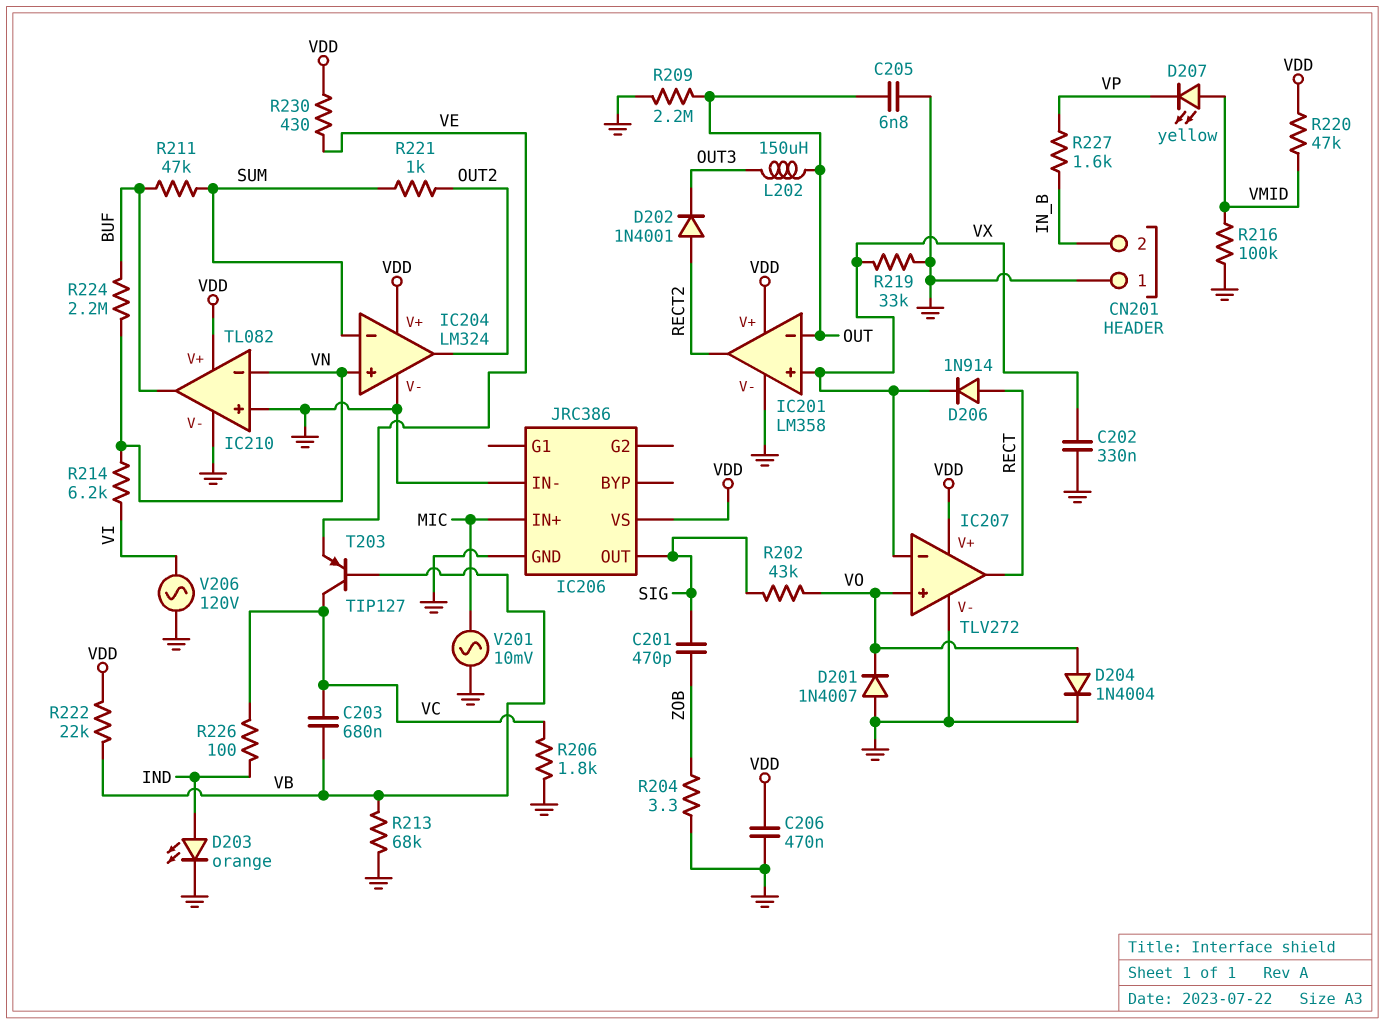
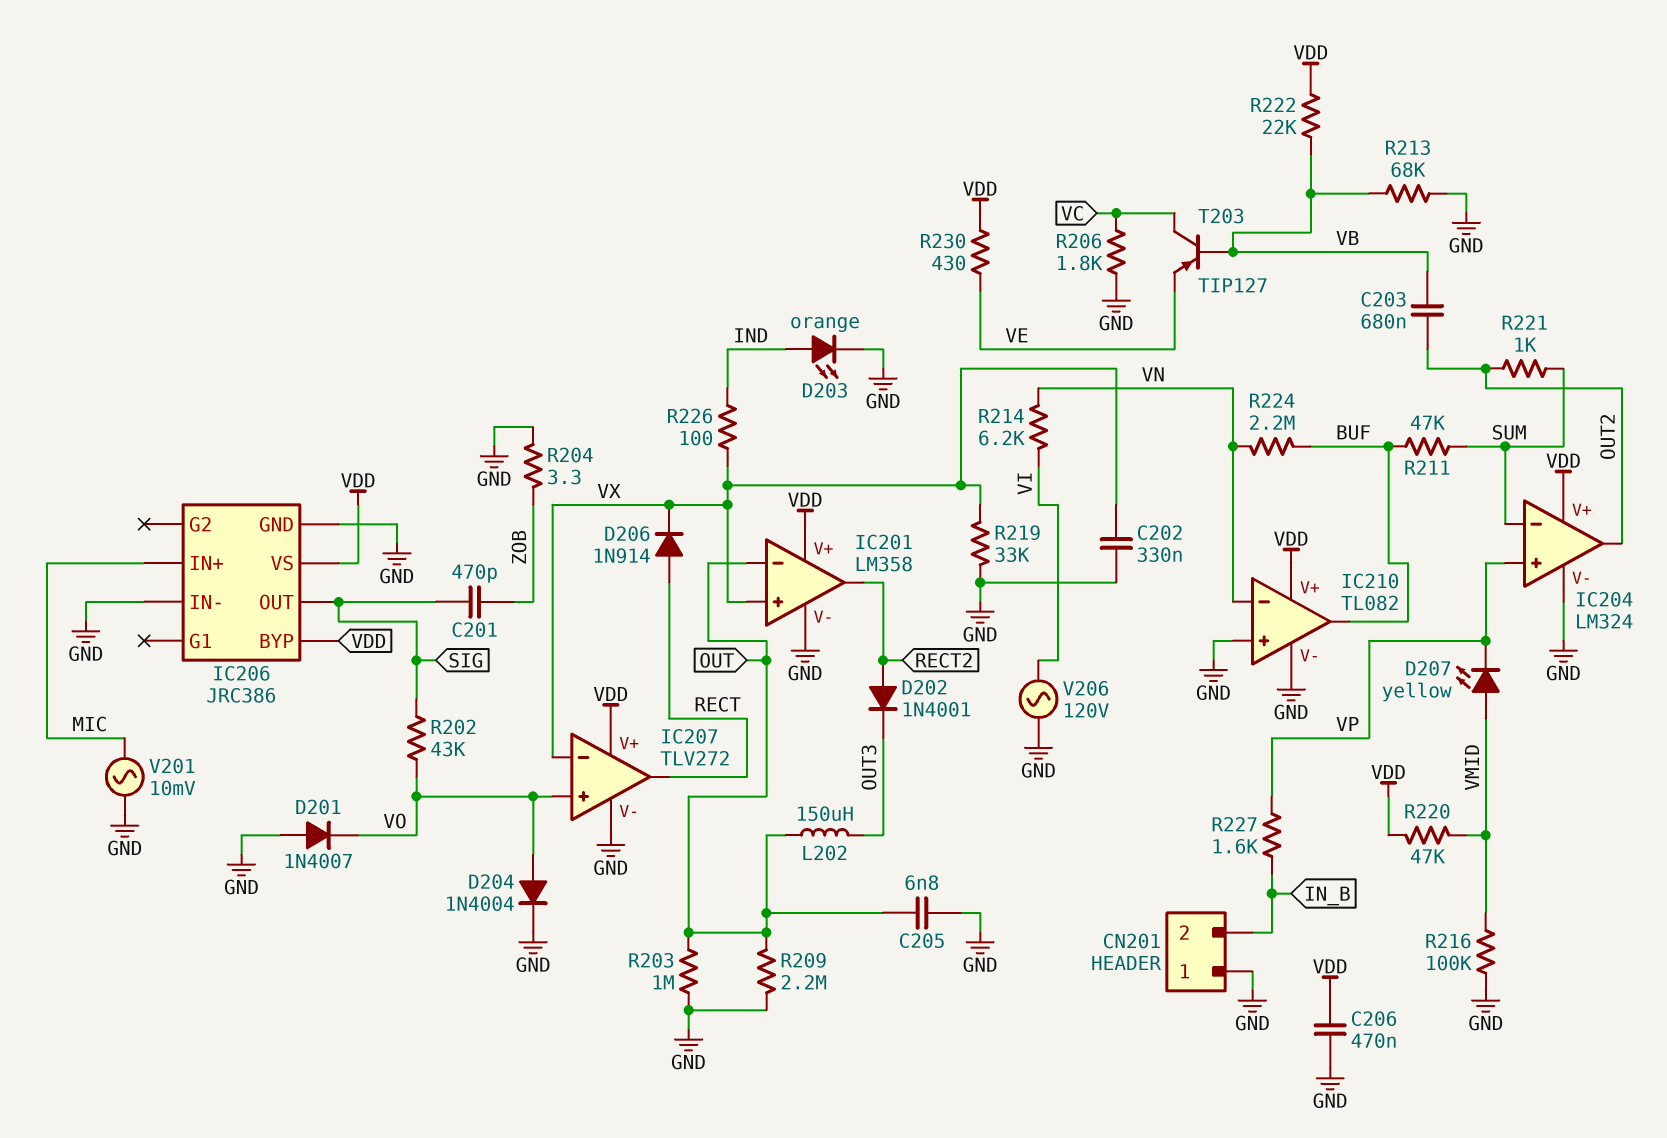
C203: 680nF (VB, VC) -> 680nF (OUT2, VB)
IC204 pin in+: VN -> VP
IC206 pin BYP: none -> VDD
R203: none -> 1M (GND, OUT)
R226: 100 (IND, VC) -> 100 (IND, VX)

